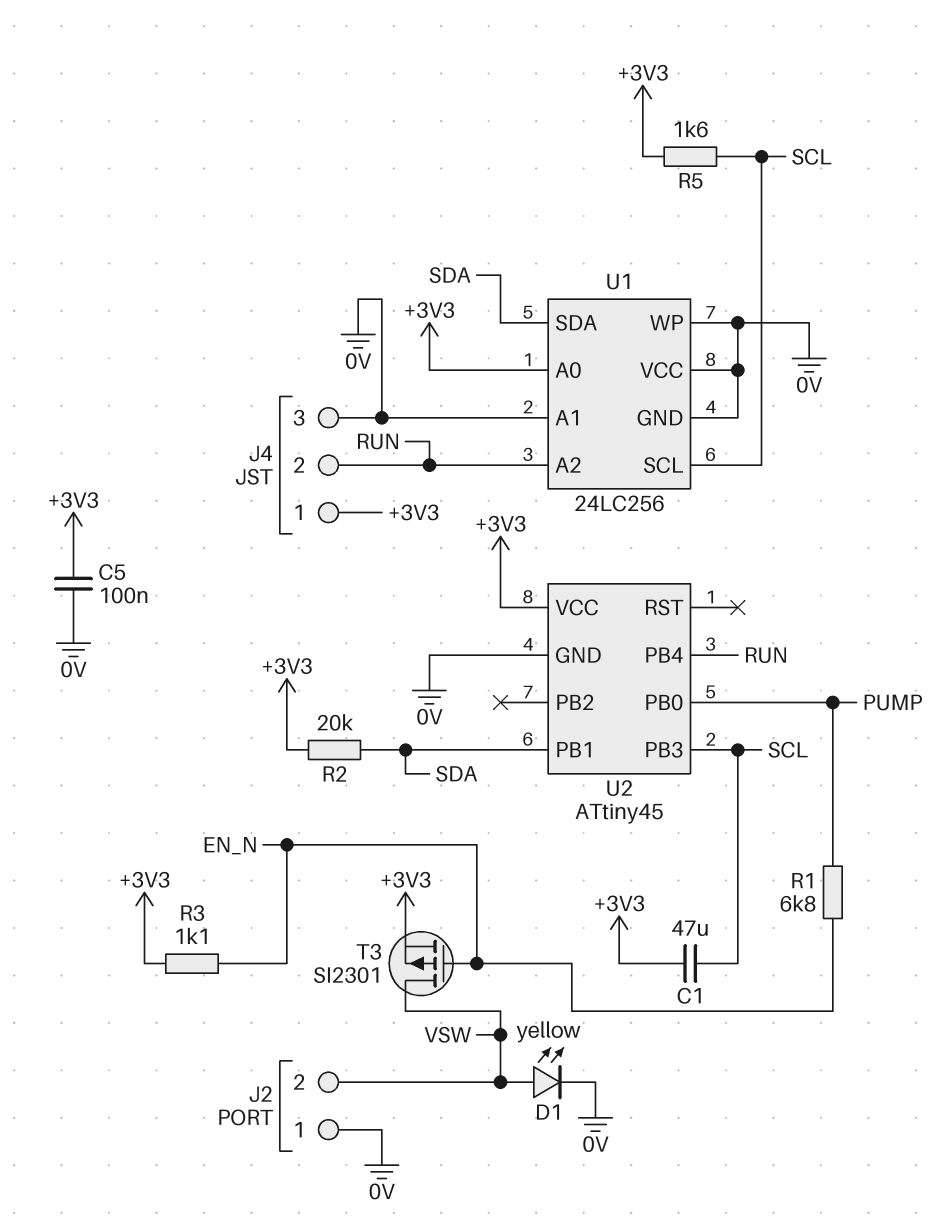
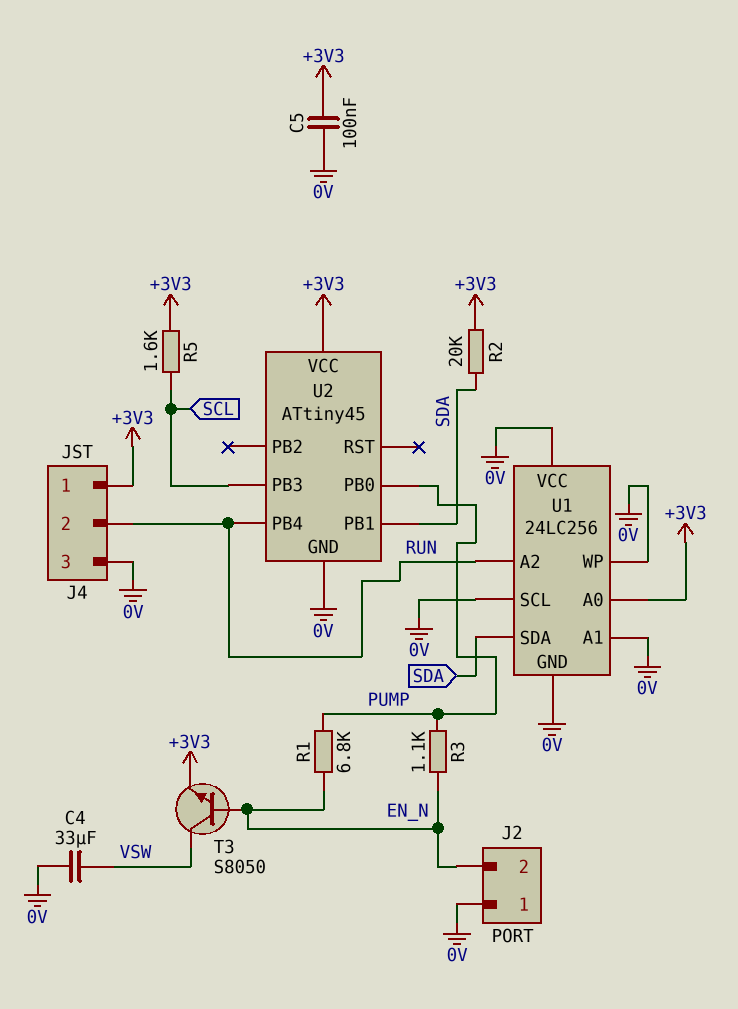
C1: 47uF (+3V3, SCL) -> none
C4: none -> 33uF (0V, VSW)
D1: LED yellow (A VSW, K 0V) -> none
J2 pin 2: VSW -> EN_N
R3: 1.1k (+3V3, EN_N) -> 1.1k (EN_N, PUMP)
T3: PMOS SI2301 (G EN_N, D VSW, S +3V3) -> NPN S8050 (B EN_N, C VSW, E +3V3)
U1 pin SCL: SCL -> 0V

